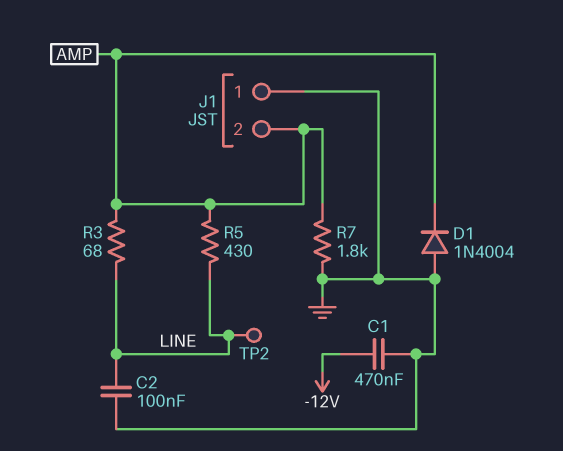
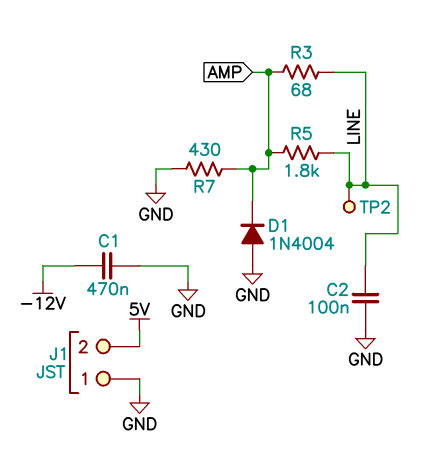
J1 pin 2: AMP -> 5V
R5: 430 (AMP, LINE) -> 1.8k (AMP, LINE)
R7: 1.8k (AMP, GND) -> 430 (AMP, GND)

